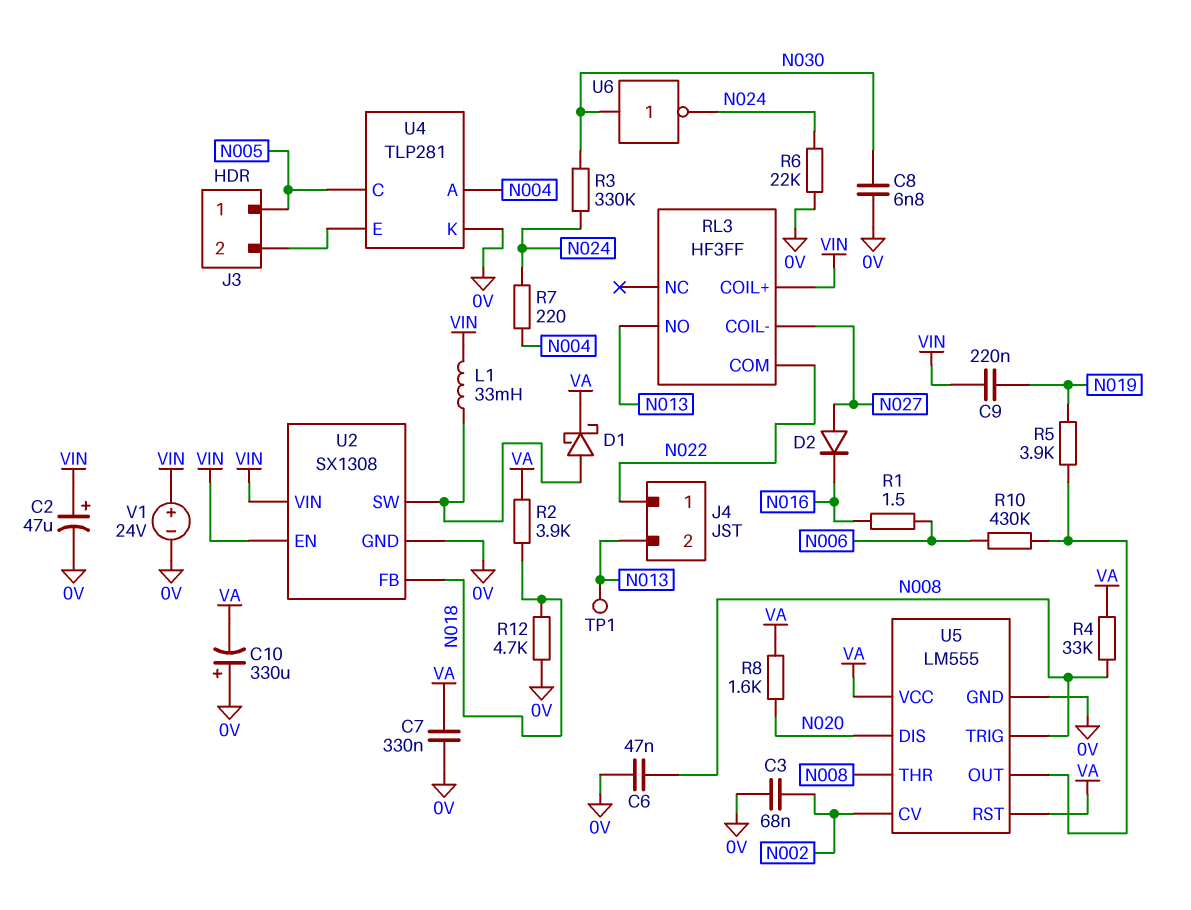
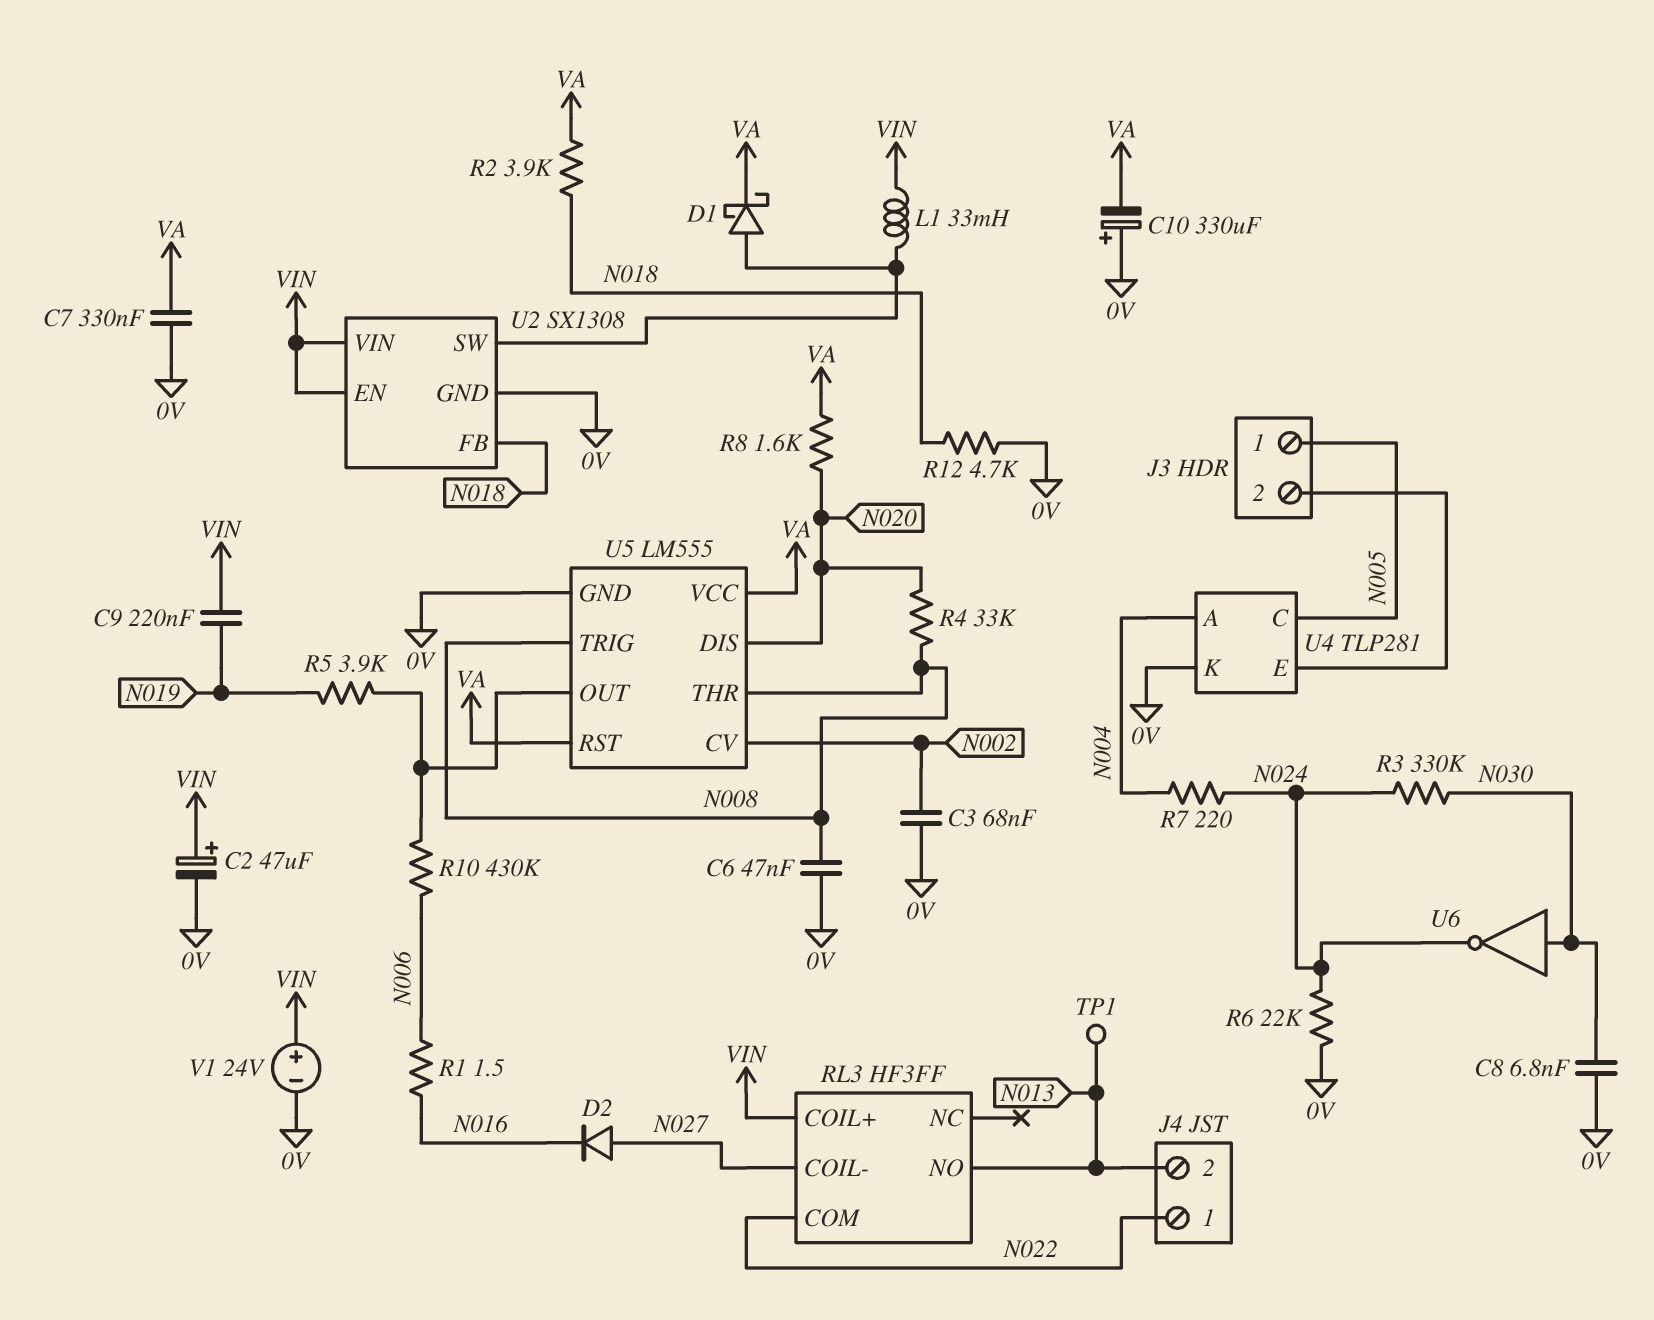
R4: 33k (N008, VA) -> 33k (N008, N020)

